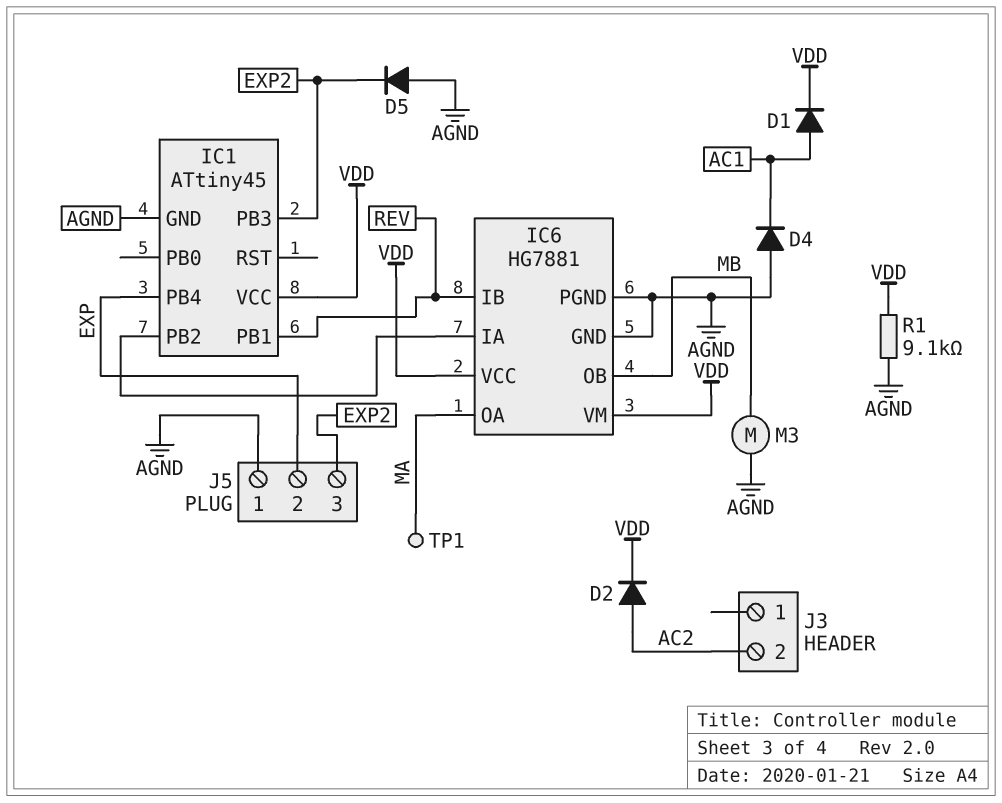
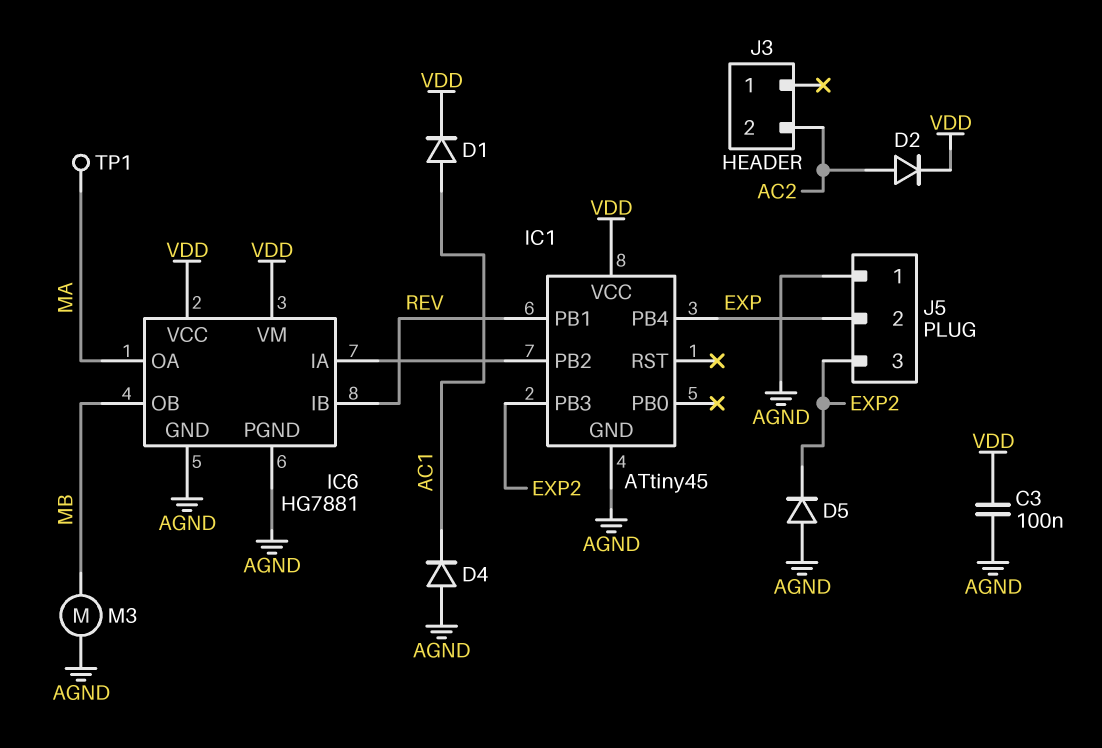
C3: none -> 100nF (AGND, VDD)
R1: 9.1k (AGND, VDD) -> none

